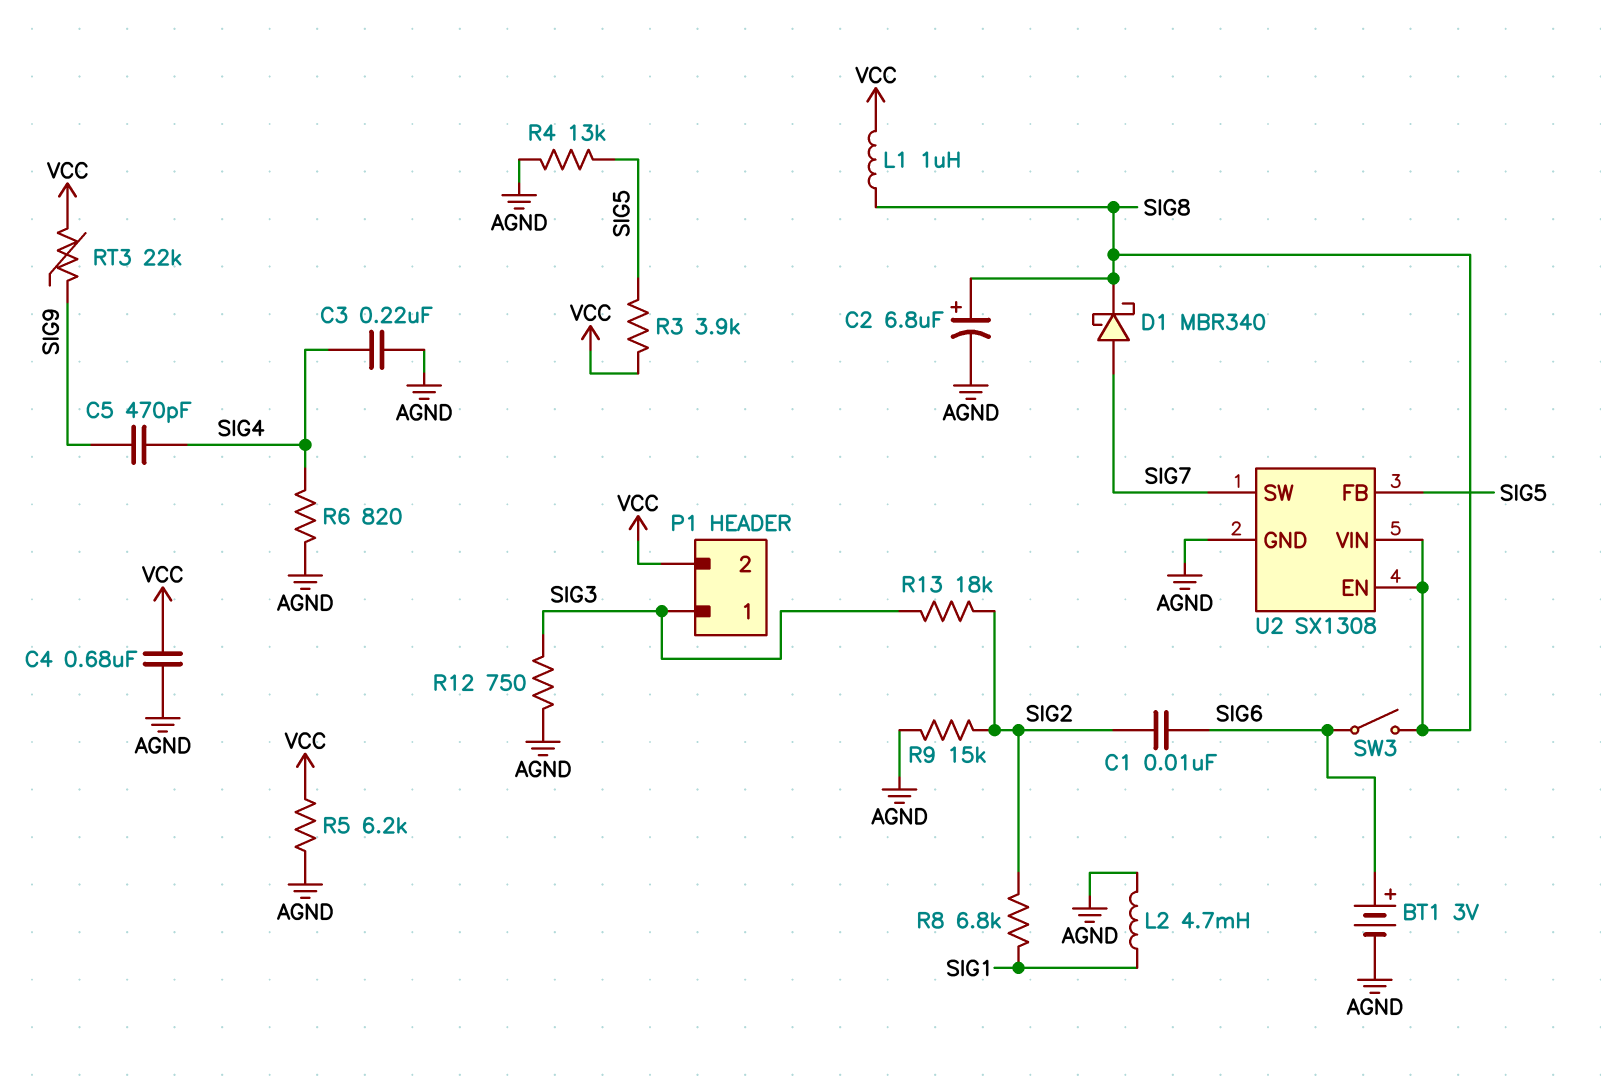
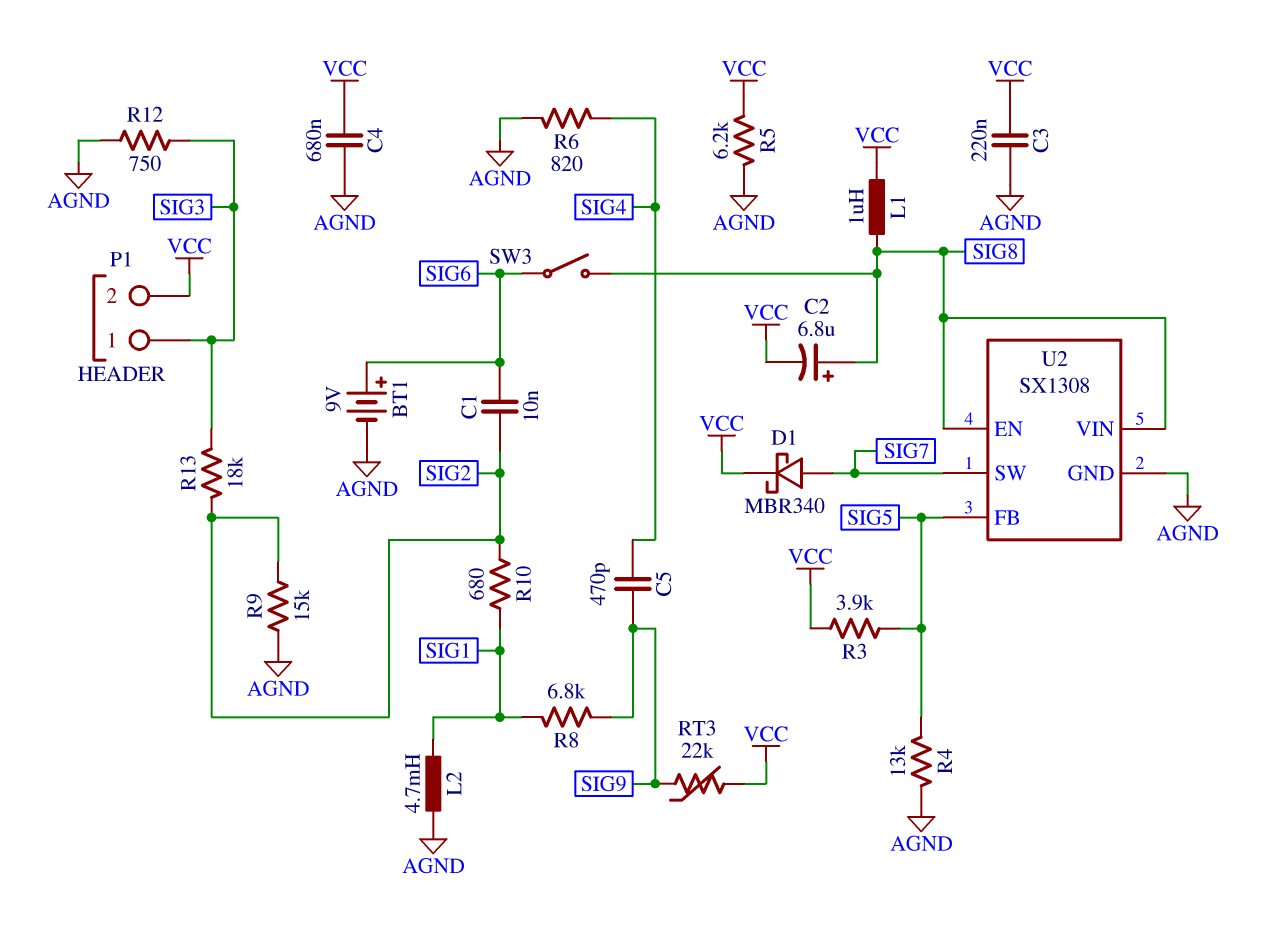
BT1: 3V (plus SIG6, minus AGND) -> 9V (plus SIG6, minus AGND)
C2: 6.8uF (plus SIG8, minus AGND) -> 6.8uF (plus SIG8, minus VCC)
C3: 220nF (AGND, SIG4) -> 220nF (AGND, VCC)
D1: schottky MBR340 (A SIG7, K SIG8) -> schottky MBR340 (A SIG7, K VCC)
R8: 6.8k (SIG1, SIG2) -> 6.8k (SIG1, SIG9)
R10: none -> 680 (SIG1, SIG2)

